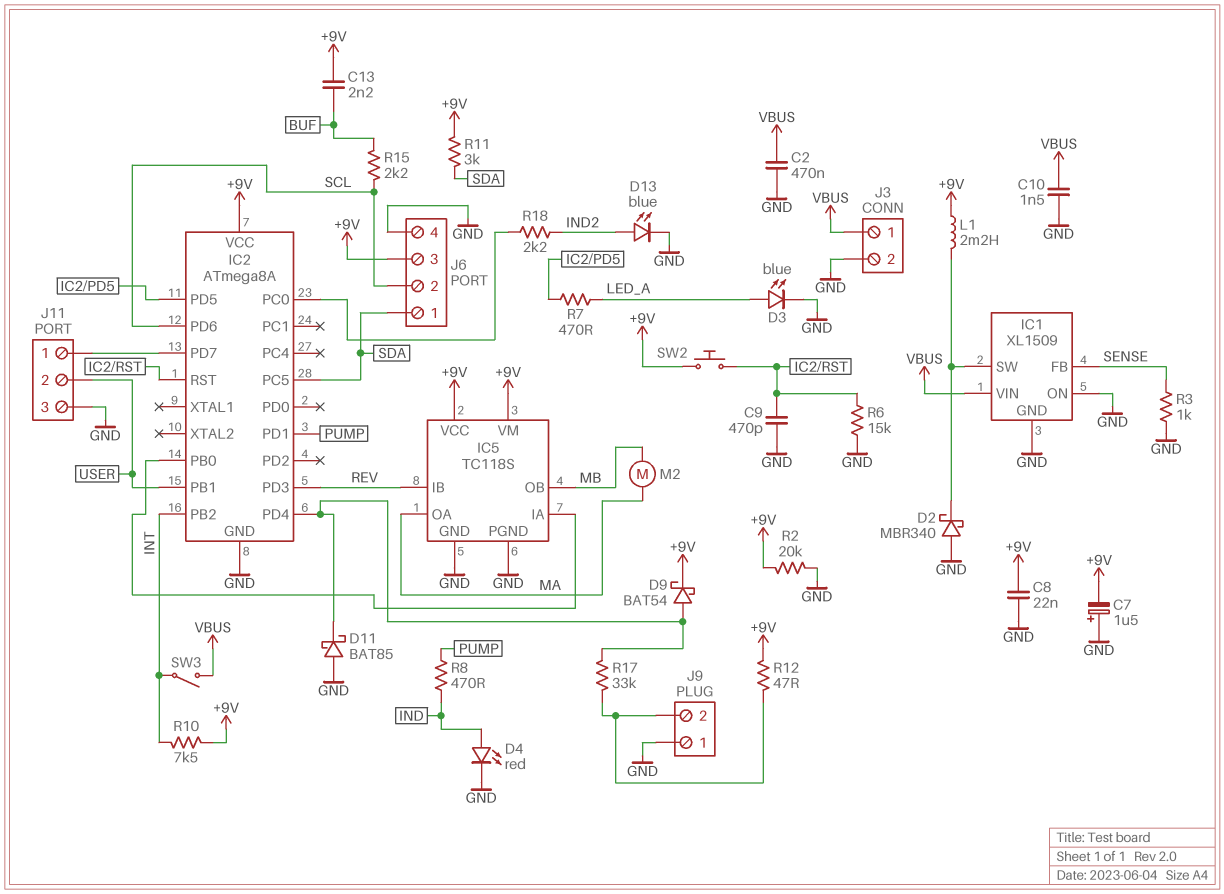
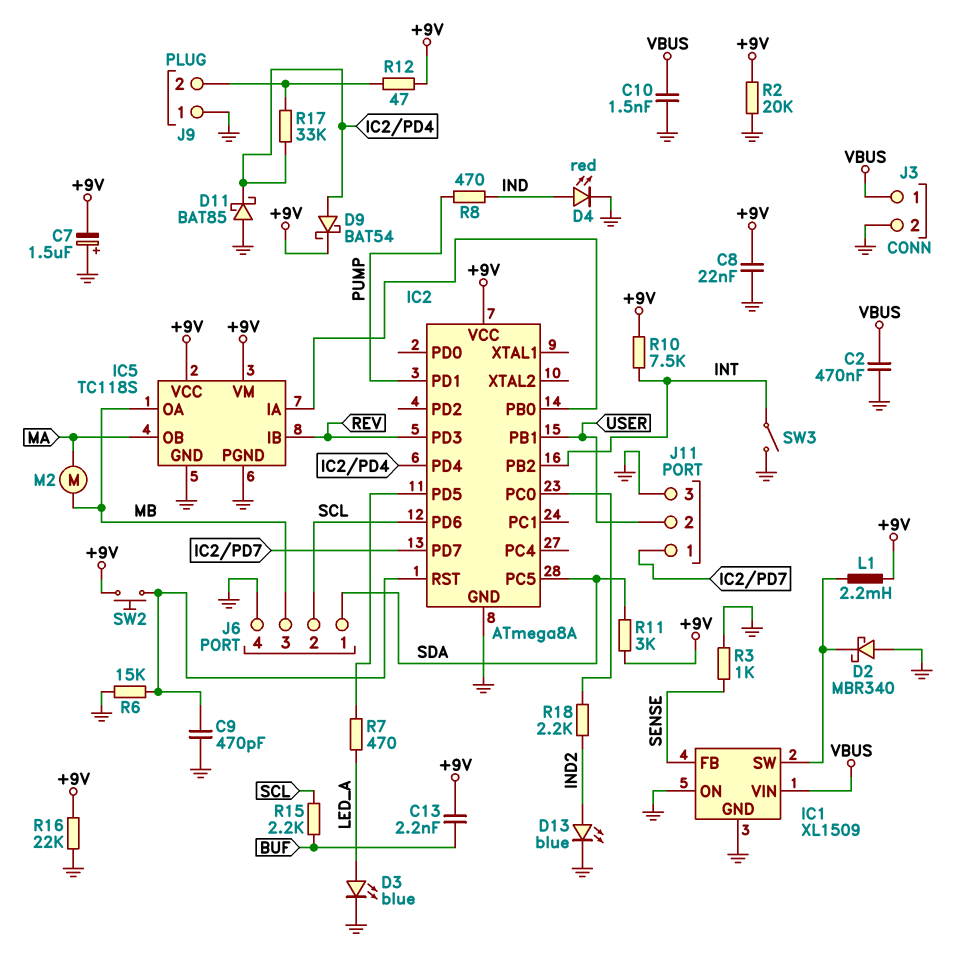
IC5 pin OA: MA -> MB
IC5 pin OB: MB -> MA
J6 pin 3: +9V -> MB
R16: none -> 22k (+9V, GND)
SW3: switch (INT, VBUS) -> switch (GND, INT)

